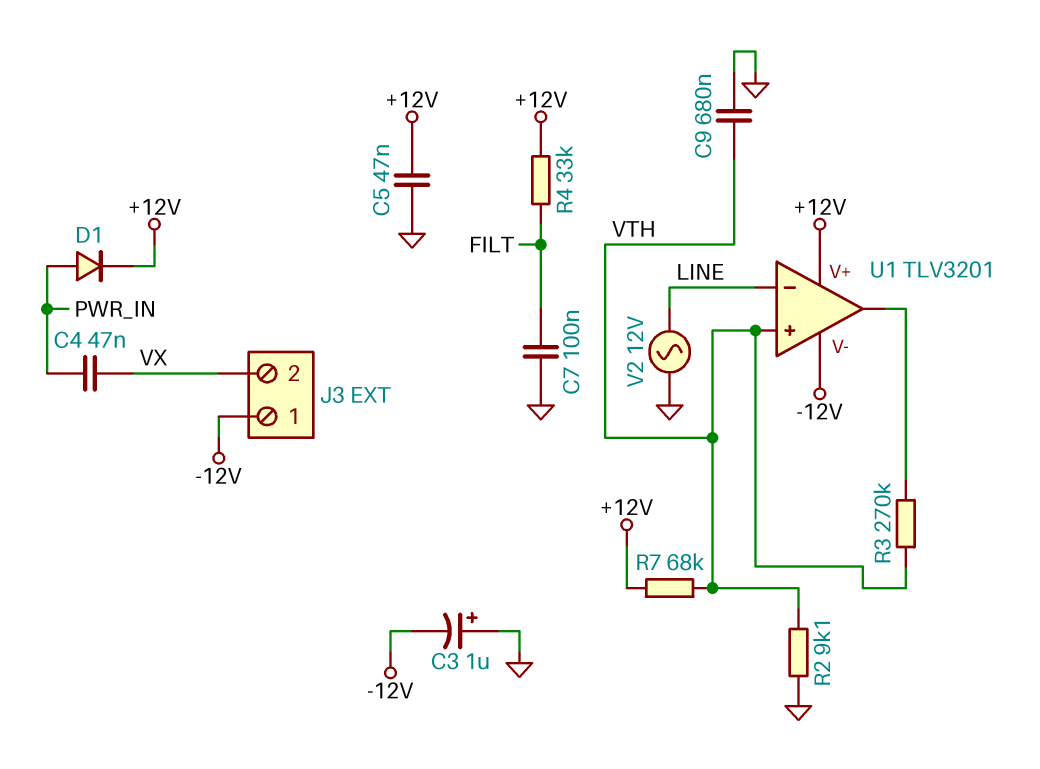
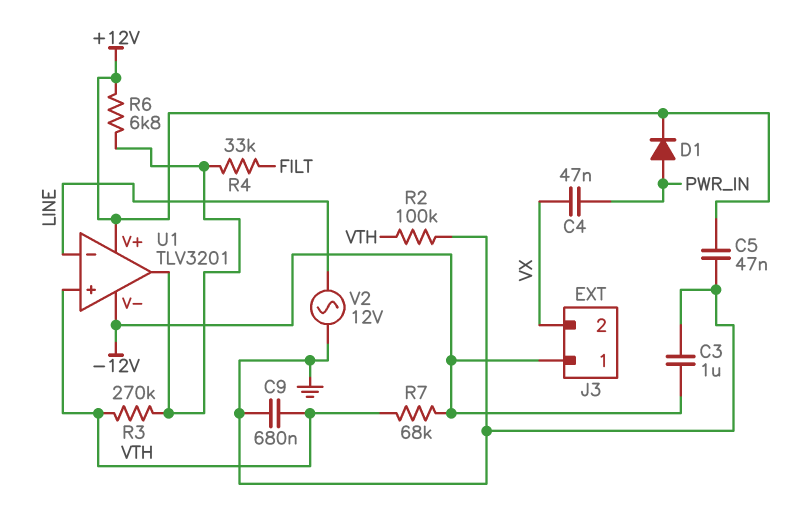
C3: 1uF (plus GND, minus -12V) -> 1uF (-12V, GND)
C7: 100nF (FILT, GND) -> none
R2: 9.1k (GND, VTH) -> 100k (GND, VTH)
R4: 33k (+12V, FILT) -> 33k (FILT, U1/out)
R6: none -> 6.8k (+12V, U1/out)
R7: 68k (+12V, VTH) -> 68k (-12V, VTH)

